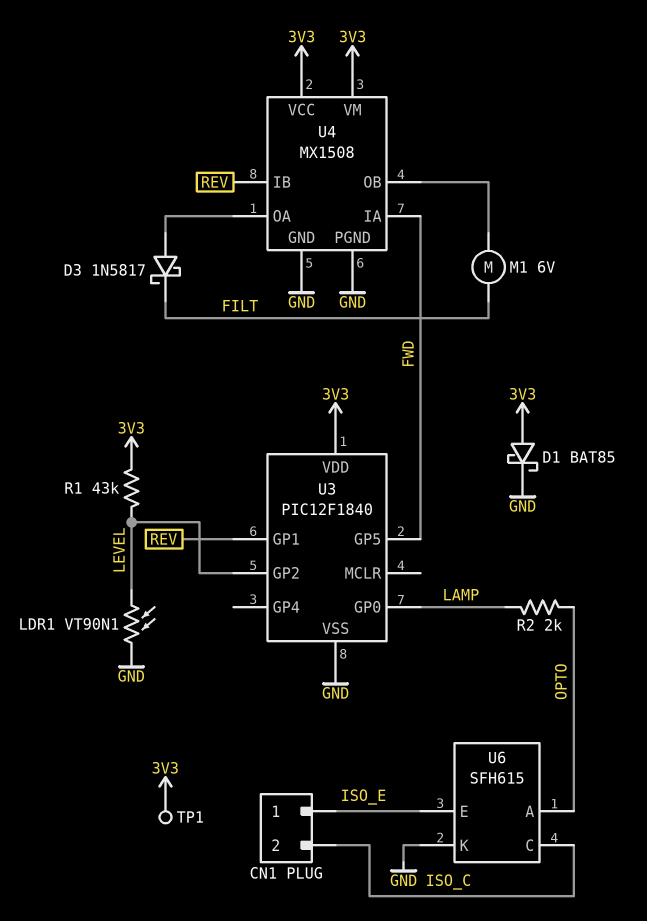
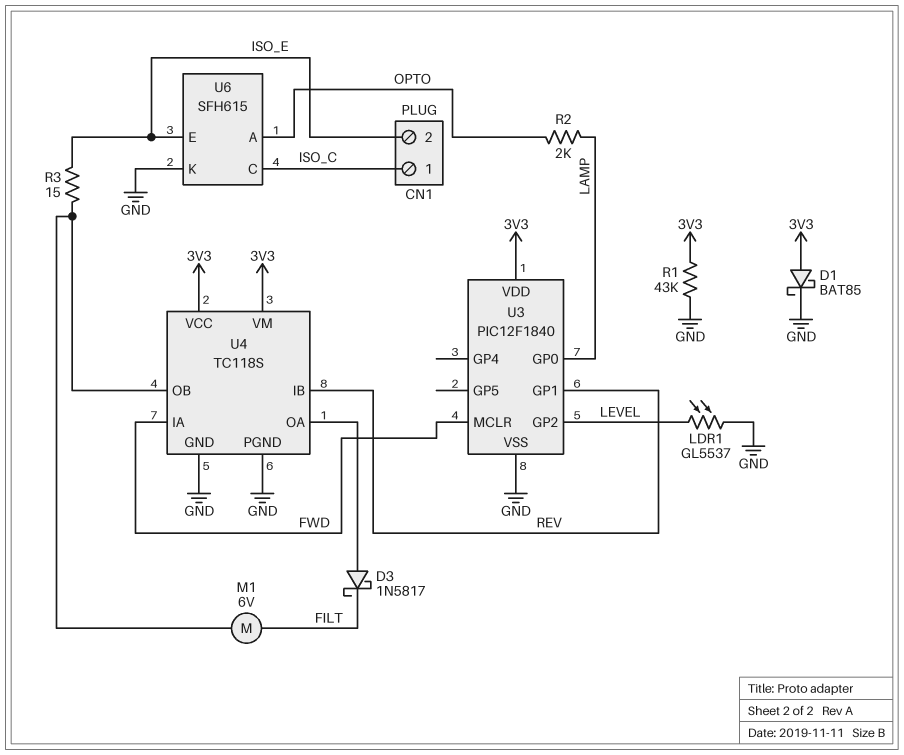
CN1 pin 1: ISO_E -> ISO_C
CN1 pin 2: ISO_C -> ISO_E
LDR1: VT90N1 (GND, LEVEL) -> GL5537 (GND, LEVEL)
R1: 43k (3V3, LEVEL) -> 43k (3V3, GND)
R3: none -> 15 (ISO_E, U4/OB)
TP1: test point (3V3) -> none
U3 pin GP5: FWD -> none
U3 pin MCLR: none -> FWD
U4: MX1508 -> TC118S

